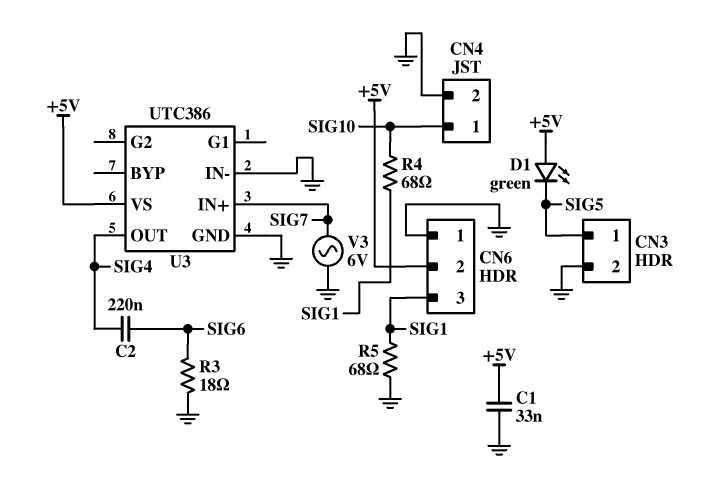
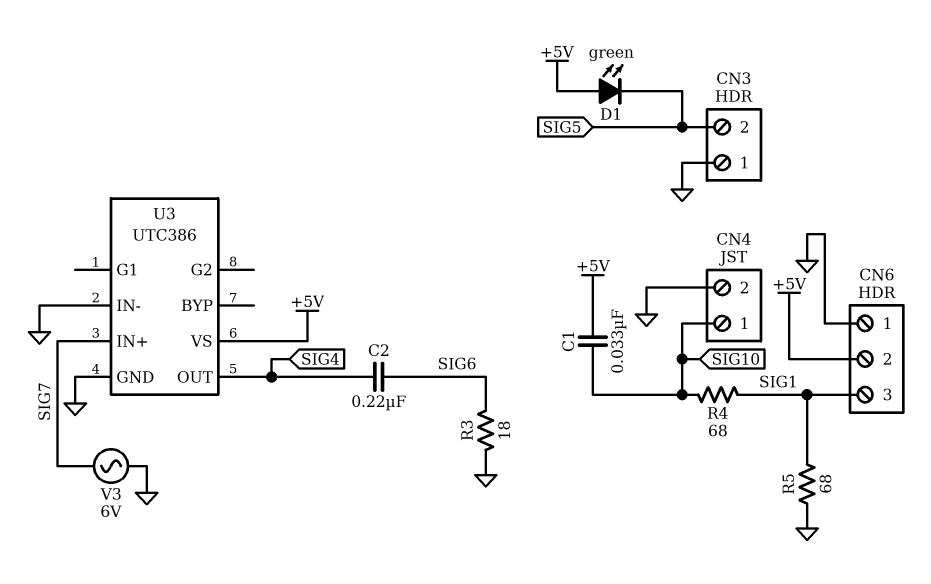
C1: 33nF (+5V, GND) -> 33nF (+5V, SIG10)
CN3 pin 1: SIG5 -> GND
CN3 pin 2: GND -> SIG5

